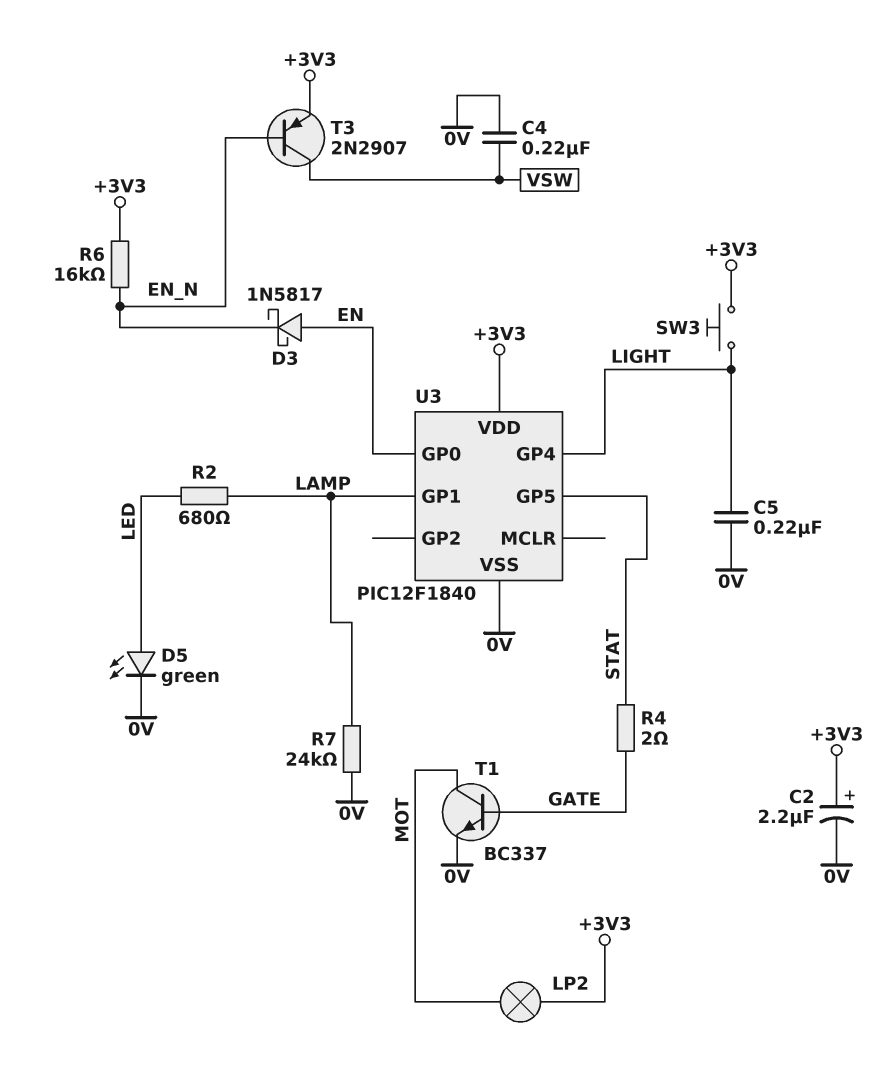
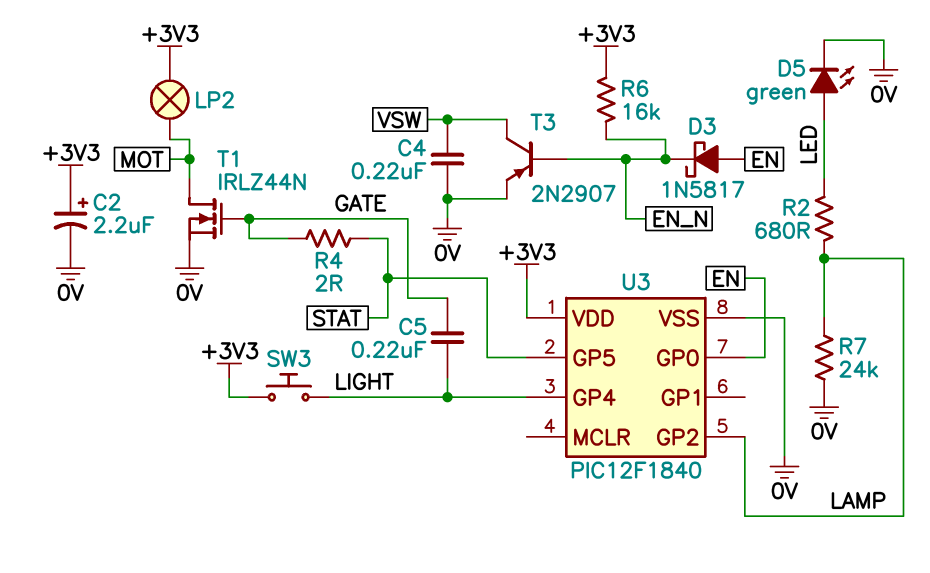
C5: 220nF (0V, LIGHT) -> 220nF (GATE, LIGHT)
T1: NPN BC337 (B GATE, C MOT, E 0V) -> NMOS IRLZ44N (G GATE, D MOT, S 0V)
T3: PNP 2N2907 (B EN_N, C VSW, E +3V3) -> PNP 2N2907 (B EN_N, C VSW, E 0V)
U3 pin GP1: LAMP -> none
U3 pin GP2: none -> LAMP

